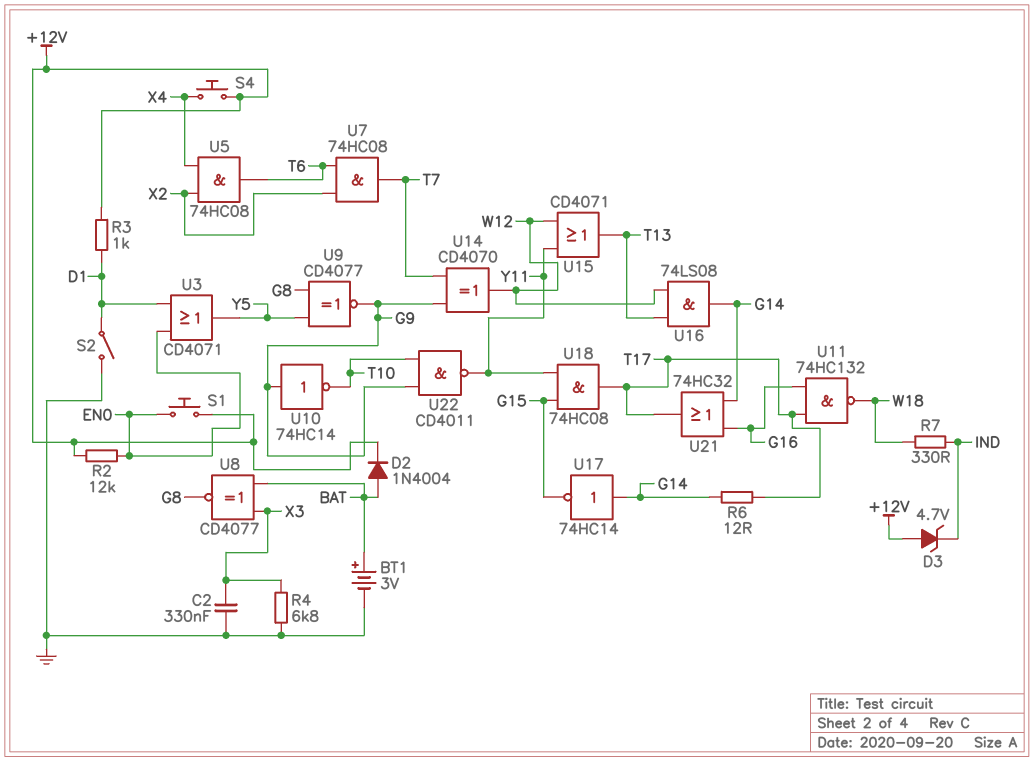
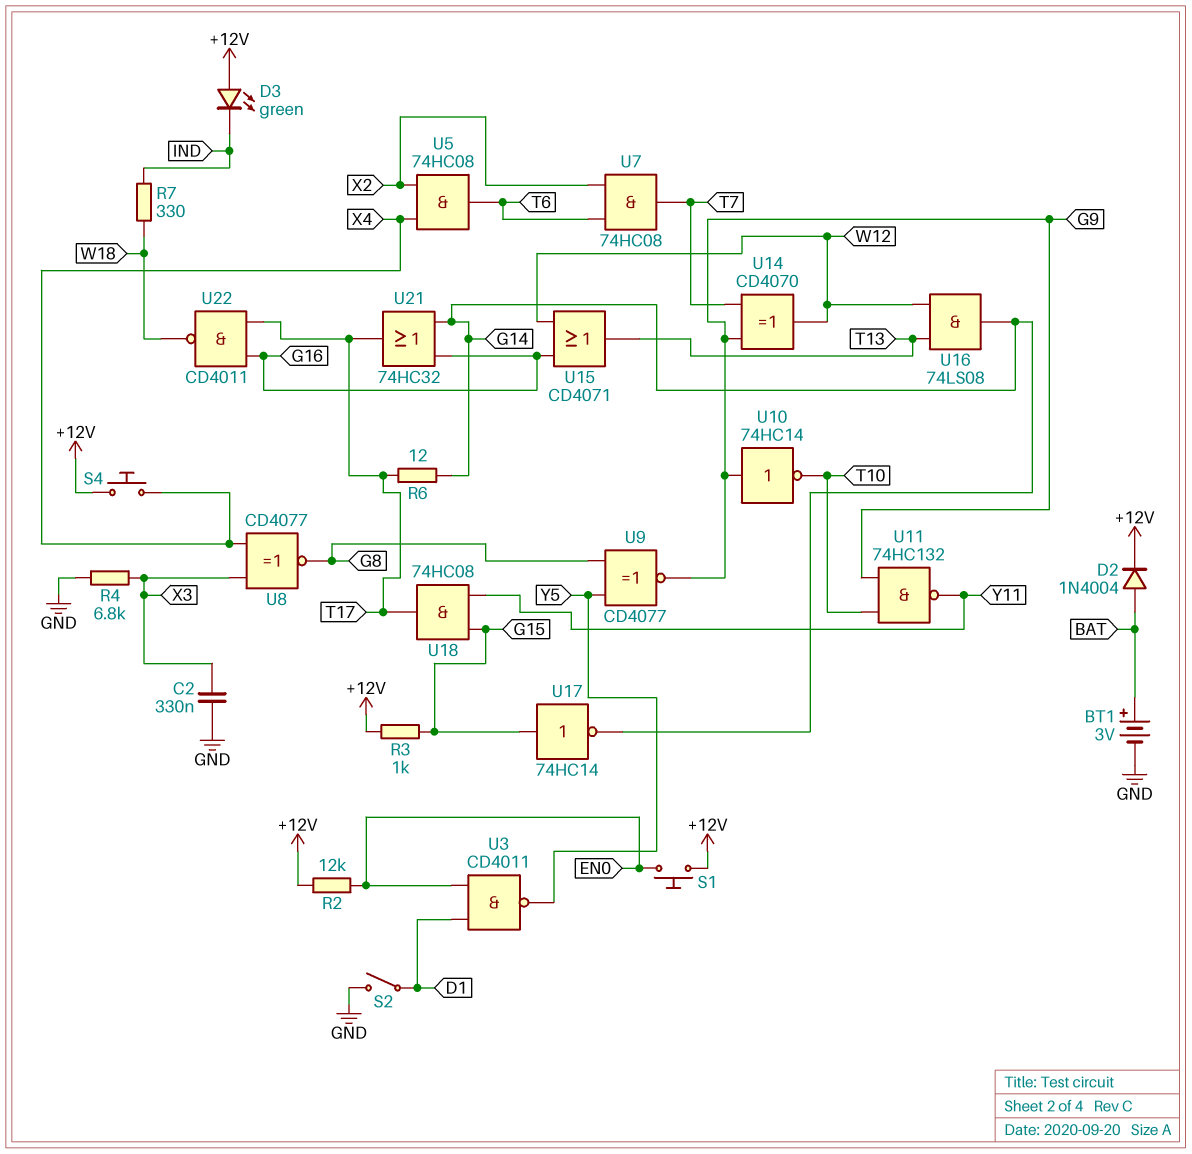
D3: zener 4.7V (A +12V, K IND) -> LED green (A +12V, K IND)
R3: 1k (+12V, D1) -> 1k (+12V, G15)
U3: OR CD4071 (in D1, in EN0, out Y5) -> NAND CD4011 (in D1, in EN0, out Y5)
U8: XNOR CD4077 (in BAT, in X3, out G8) -> XNOR CD4077 (in X3, in X4, out G8)
U11: NAND 74HC132 (in G16, in T17, out W18) -> NAND 74HC132 (in G9, in T10, out Y11)
U15: OR CD4071 (in W12, in Y11, out T13) -> OR CD4071 (in G16, in W12, out T13)
U17: NOT 74HC14 (in G14, out G15) -> NOT 74HC14 (in G15, out G14)
U22: NAND CD4011 (in G9, in T10, out Y11) -> NAND CD4011 (in G16, in T17, out W18)

